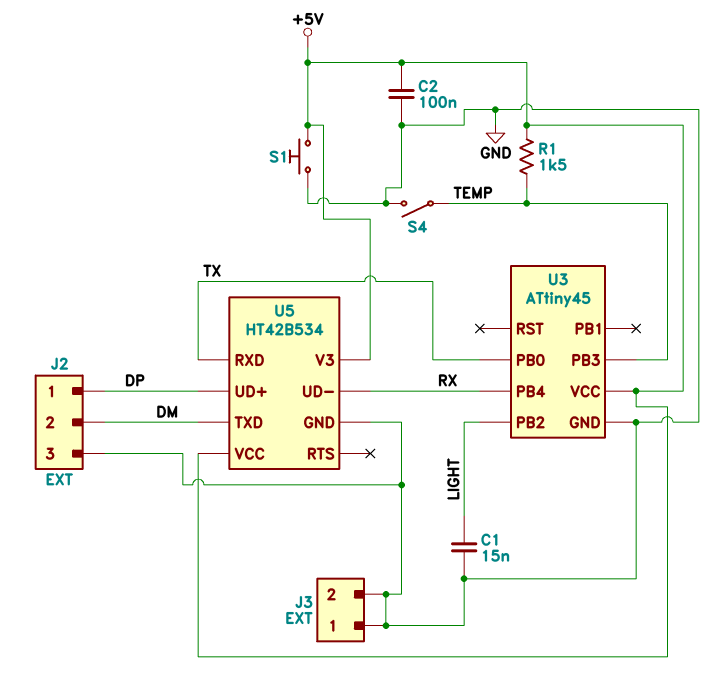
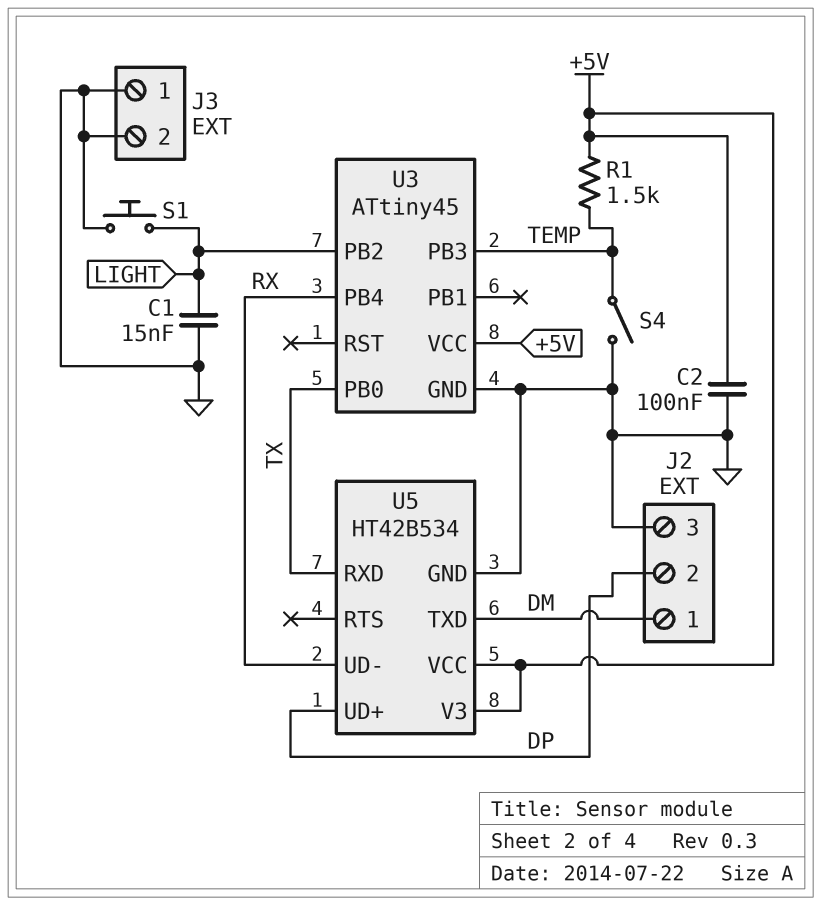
J2 pin 1: DP -> DM
J2 pin 2: DM -> DP
S1: button (+5V, GND) -> button (GND, LIGHT)

